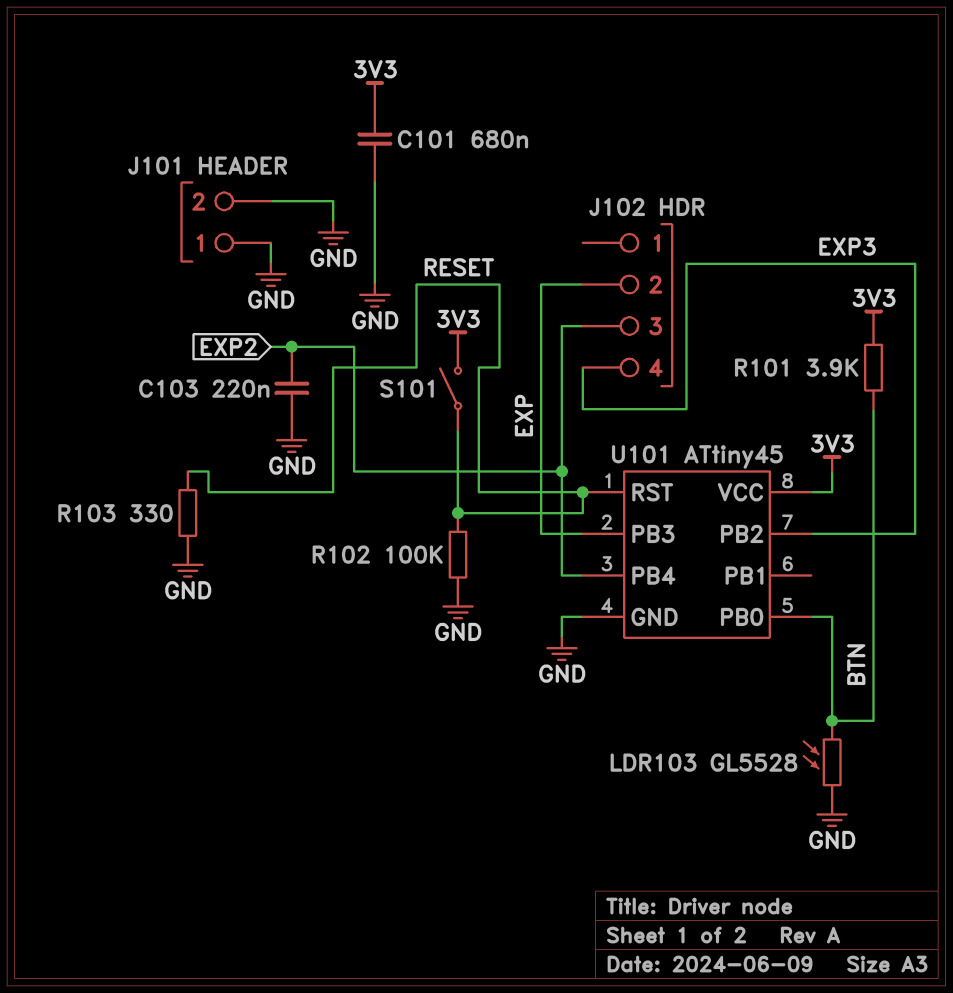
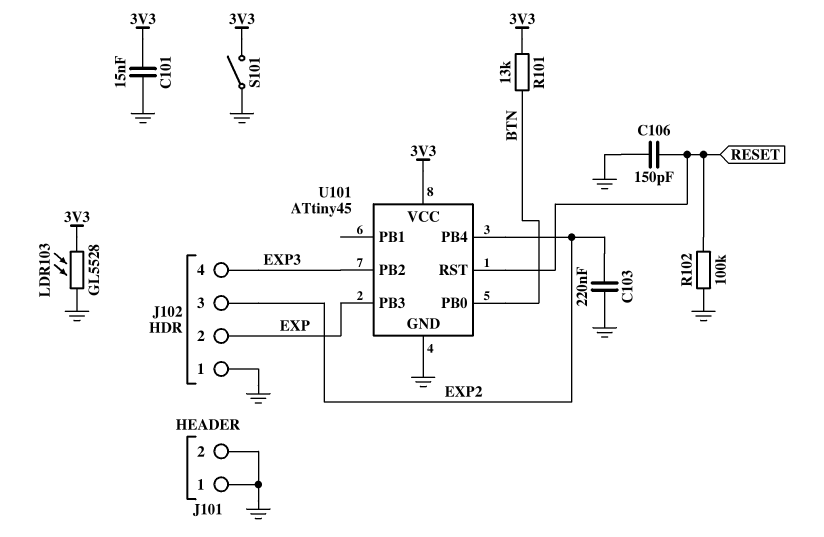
C101: 680nF (3V3, GND) -> 15nF (3V3, GND)
C106: none -> 150pF (GND, RESET)
J102 pin 1: none -> GND
LDR103: GL5528 (BTN, GND) -> GL5528 (3V3, GND)
R101: 3.9k (3V3, BTN) -> 13k (3V3, BTN)
R103: 330 (GND, RESET) -> none
S101: switch (3V3, RESET) -> switch (3V3, GND)

